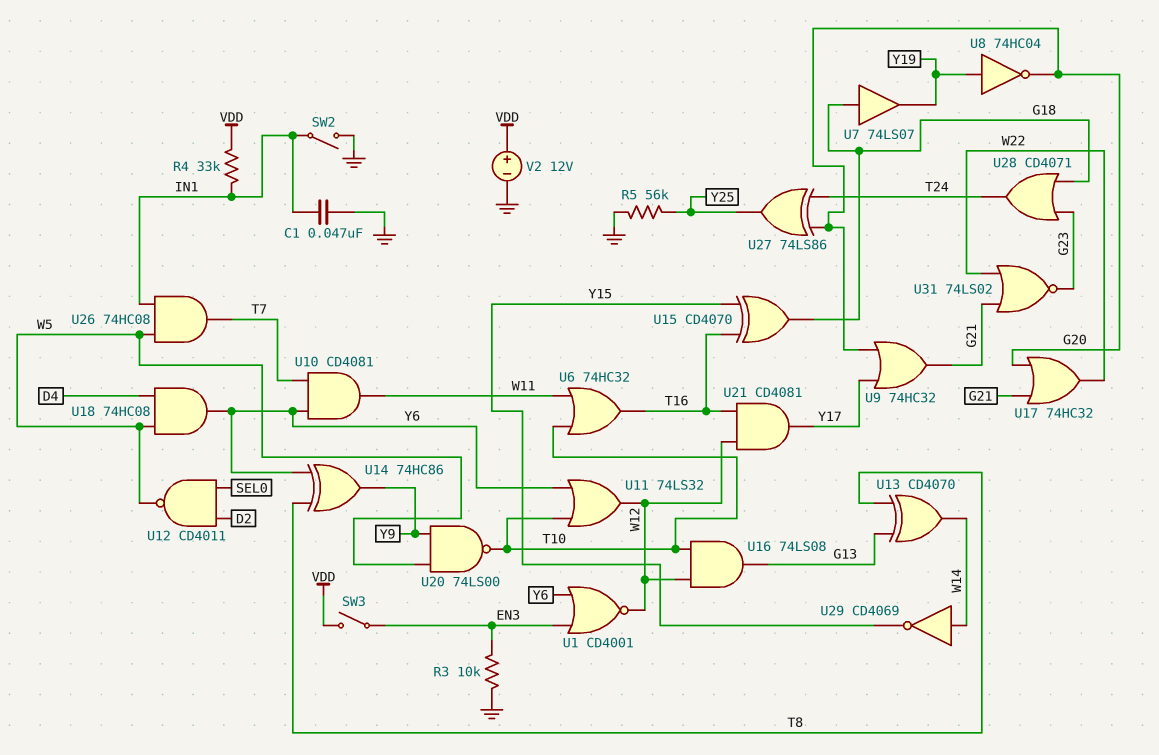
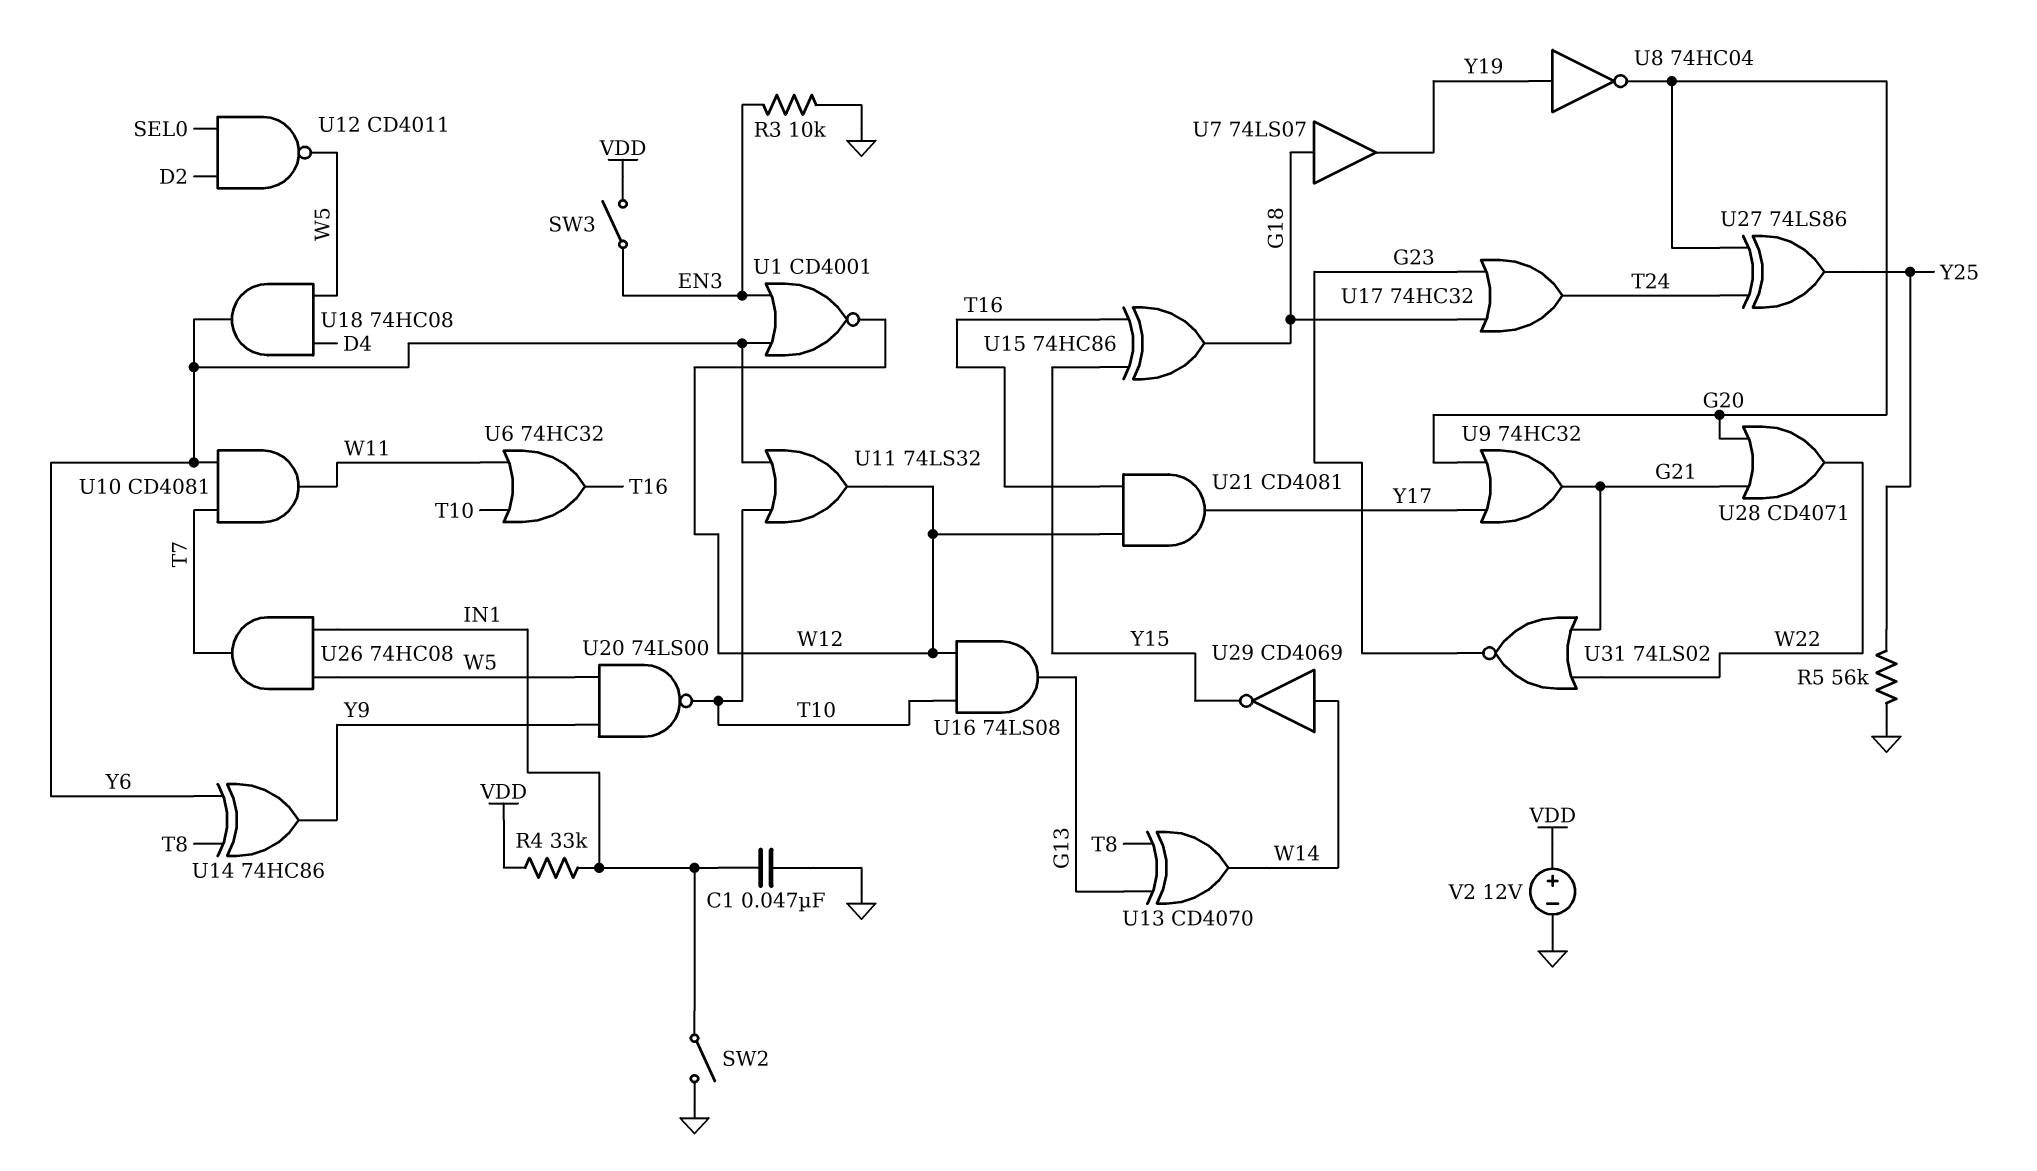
U15: XOR CD4070 (in T16, in Y15, out G18) -> XOR 74HC86 (in T16, in Y15, out G18)
U17: OR 74HC32 (in G20, in G21, out W22) -> OR 74HC32 (in G18, in G23, out T24)
U28: OR CD4071 (in G18, in G23, out T24) -> OR CD4071 (in G20, in G21, out W22)

